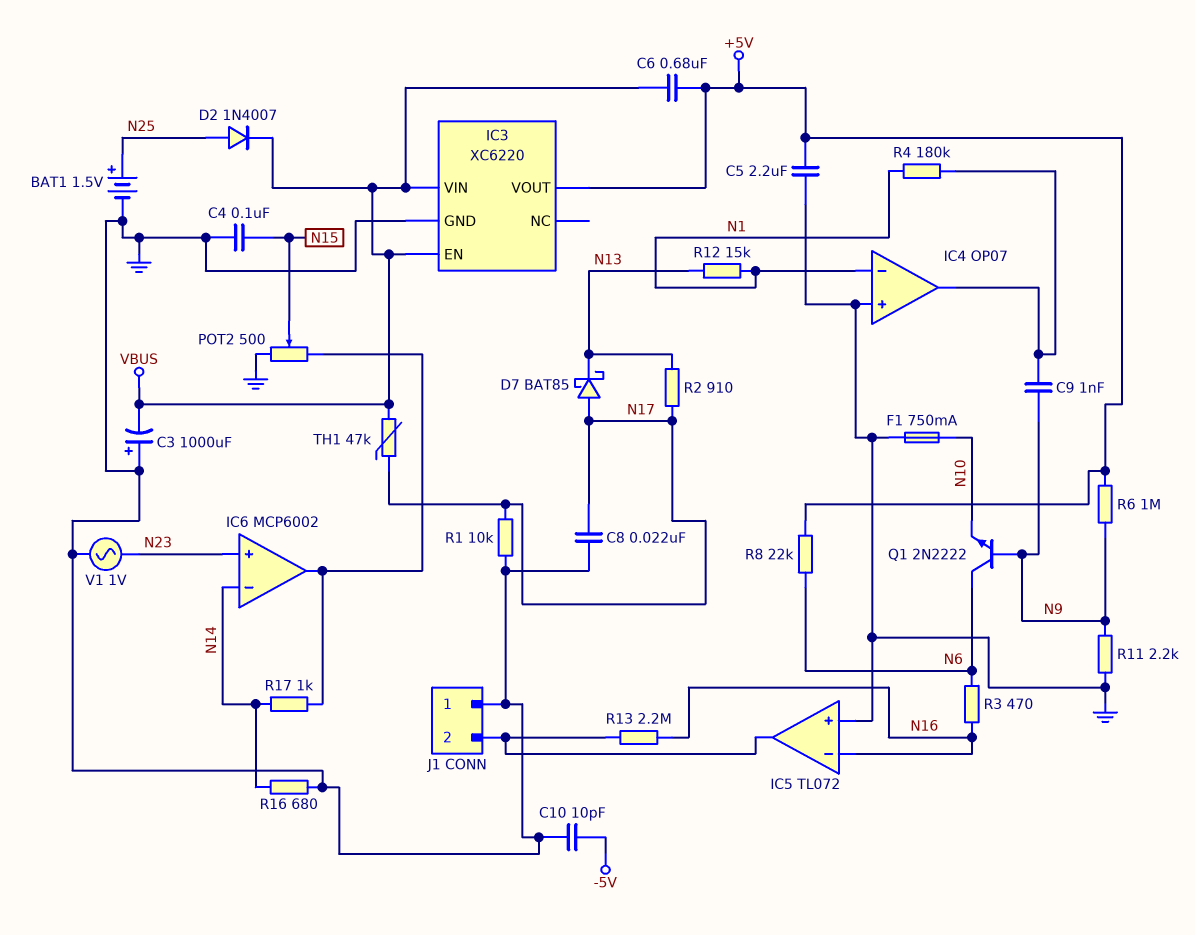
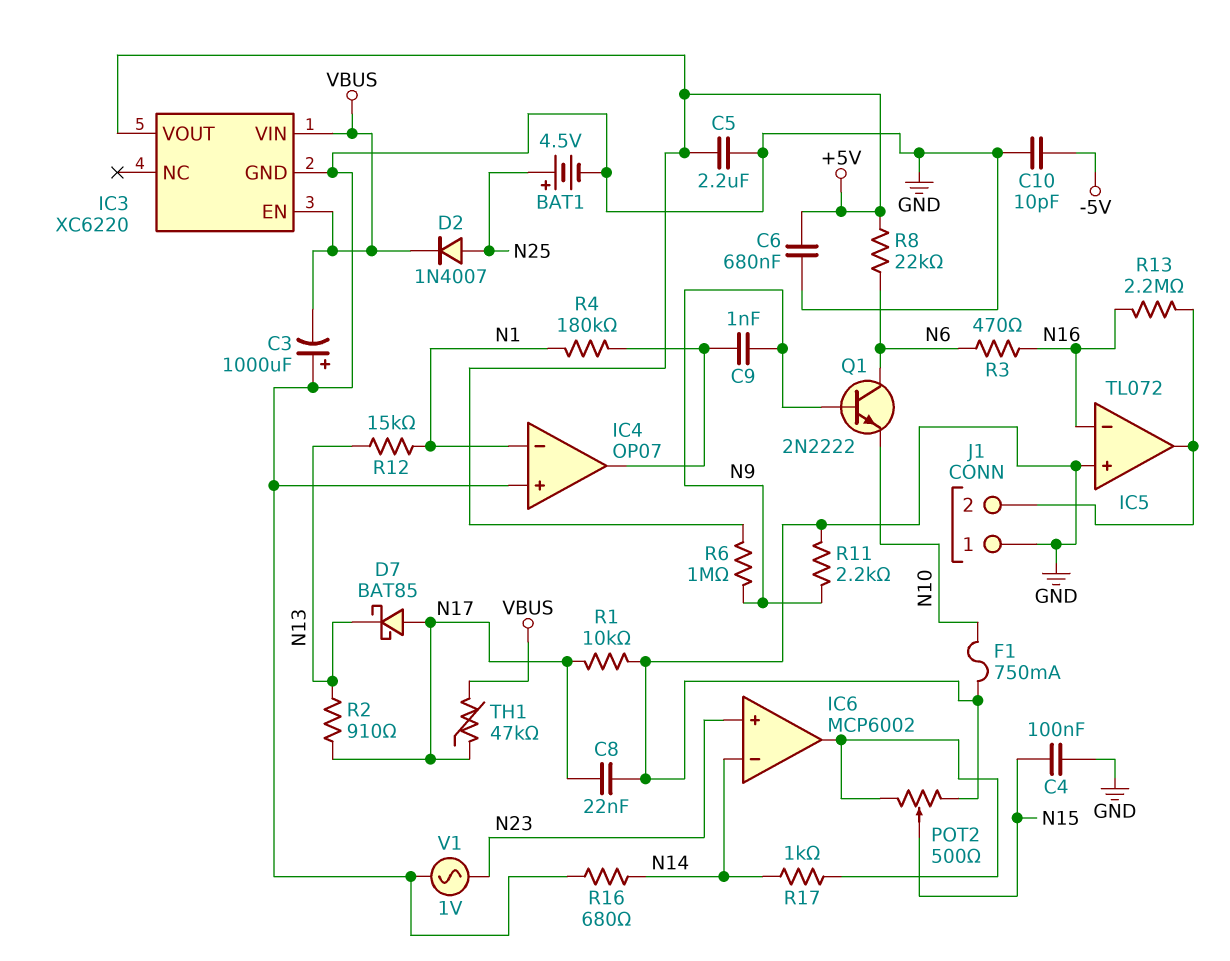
BAT1: 1.5V (plus N25, minus GND) -> 4.5V (plus N25, minus GND)
C6: 680nF (+5V, VBUS) -> 680nF (+5V, GND)

